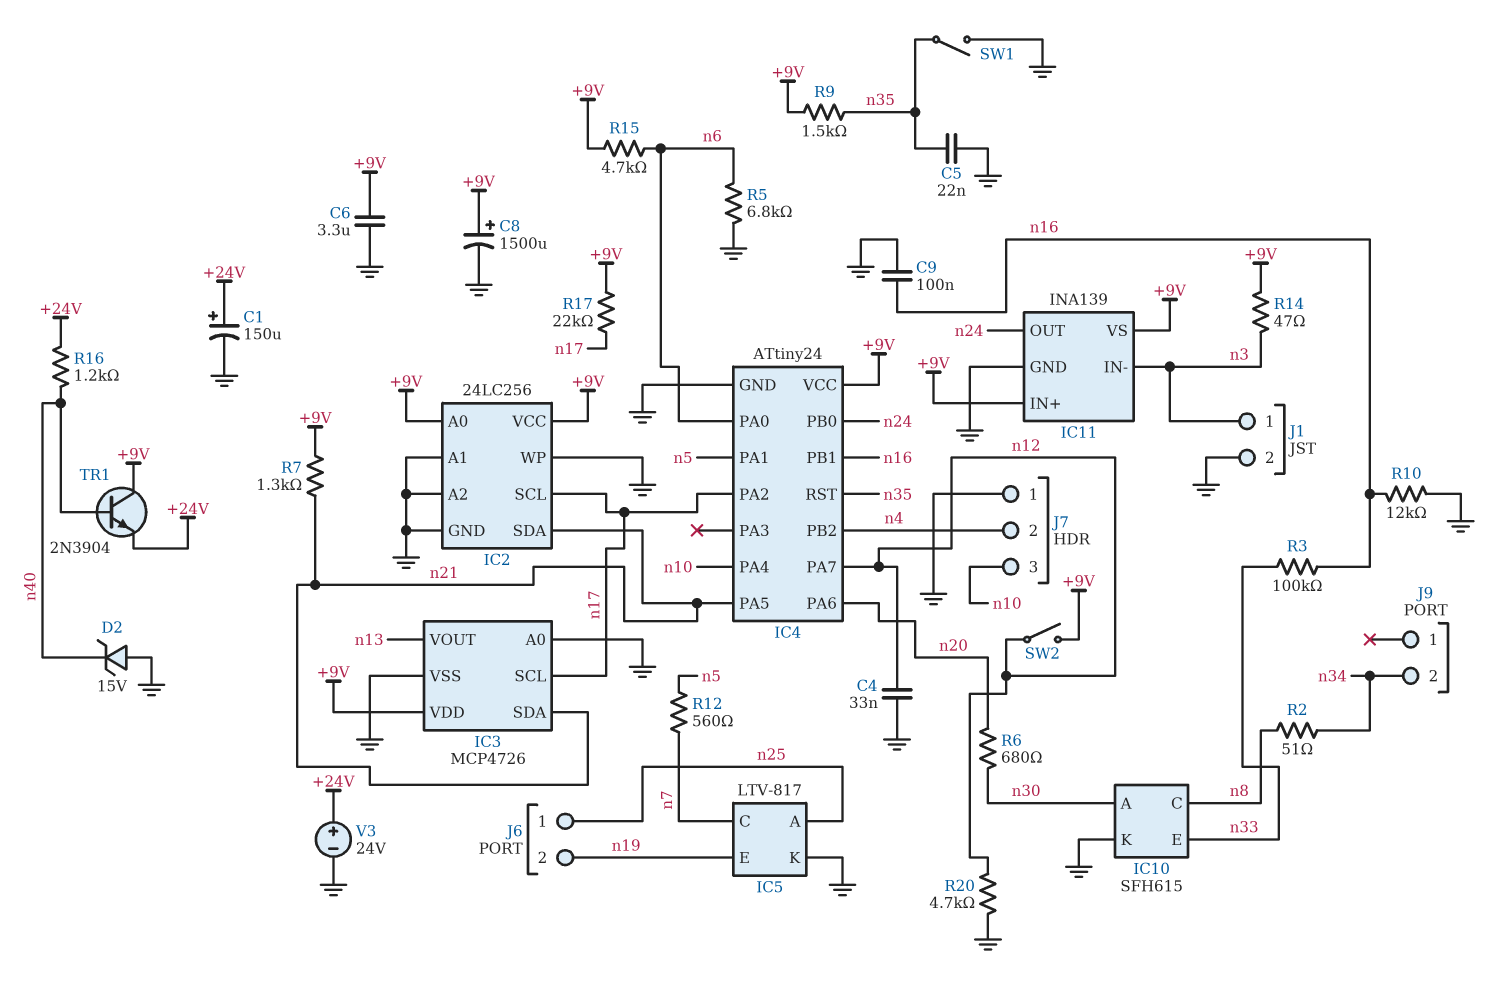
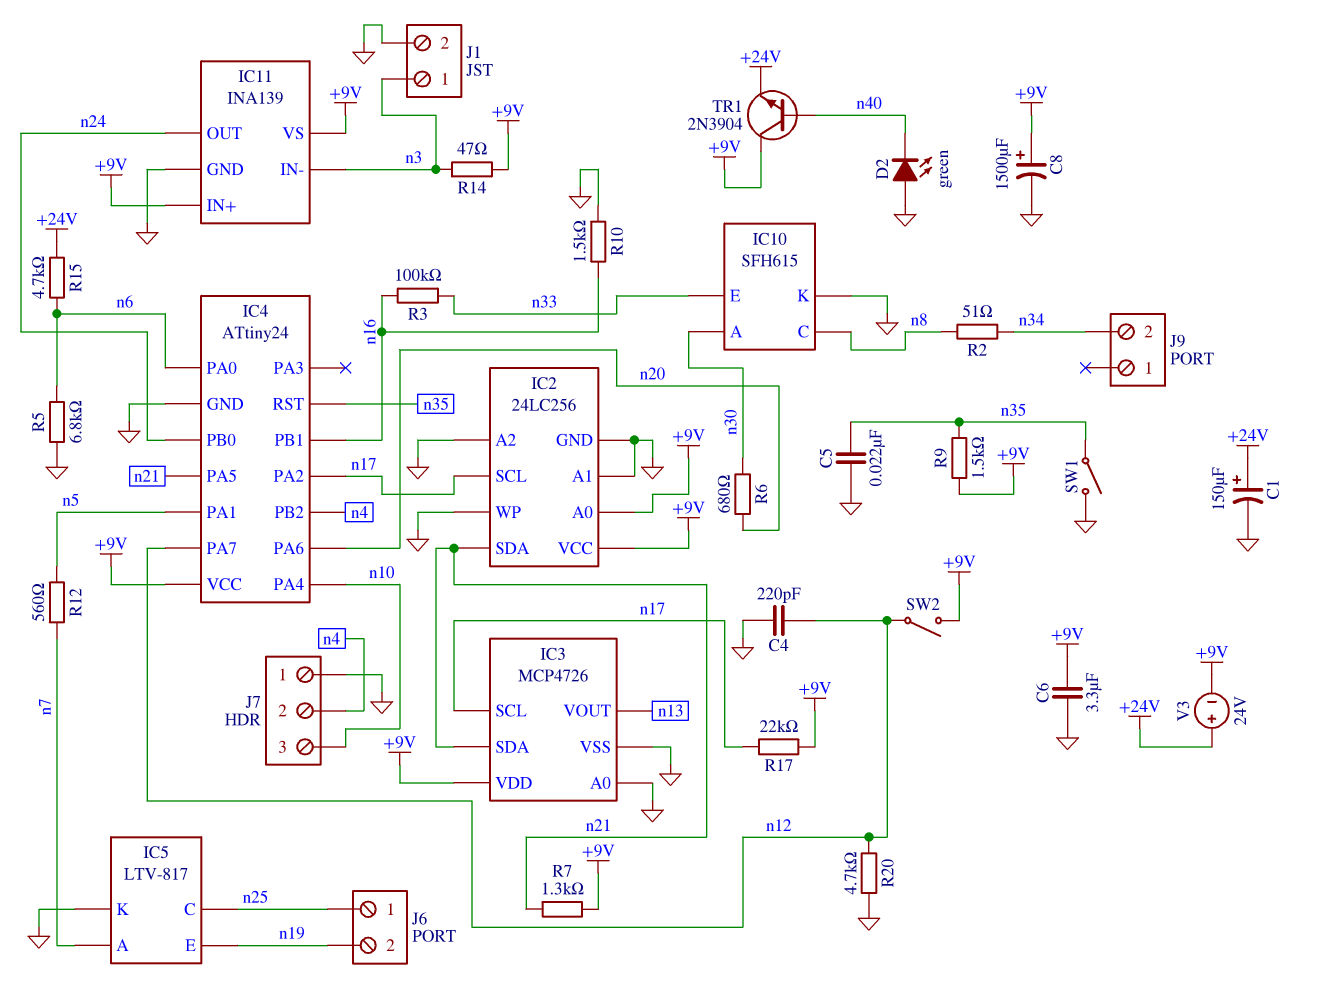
C4: 33nF (GND, n12) -> 220pF (GND, n12)
C9: 100nF (GND, n16) -> none
D2: zener 15V (A GND, K n40) -> LED green (A GND, K n40)
IC5 pin A: n25 -> n7
IC5 pin C: n7 -> n25
R10: 12k (GND, n16) -> 1.5k (GND, n16)
R15: 4.7k (+9V, n6) -> 4.7k (+24V, n6)
R16: 1.2k (+24V, n40) -> none
V3: 24V (plus +24V, minus GND) -> 24V (plus +24V, minus +9V)

